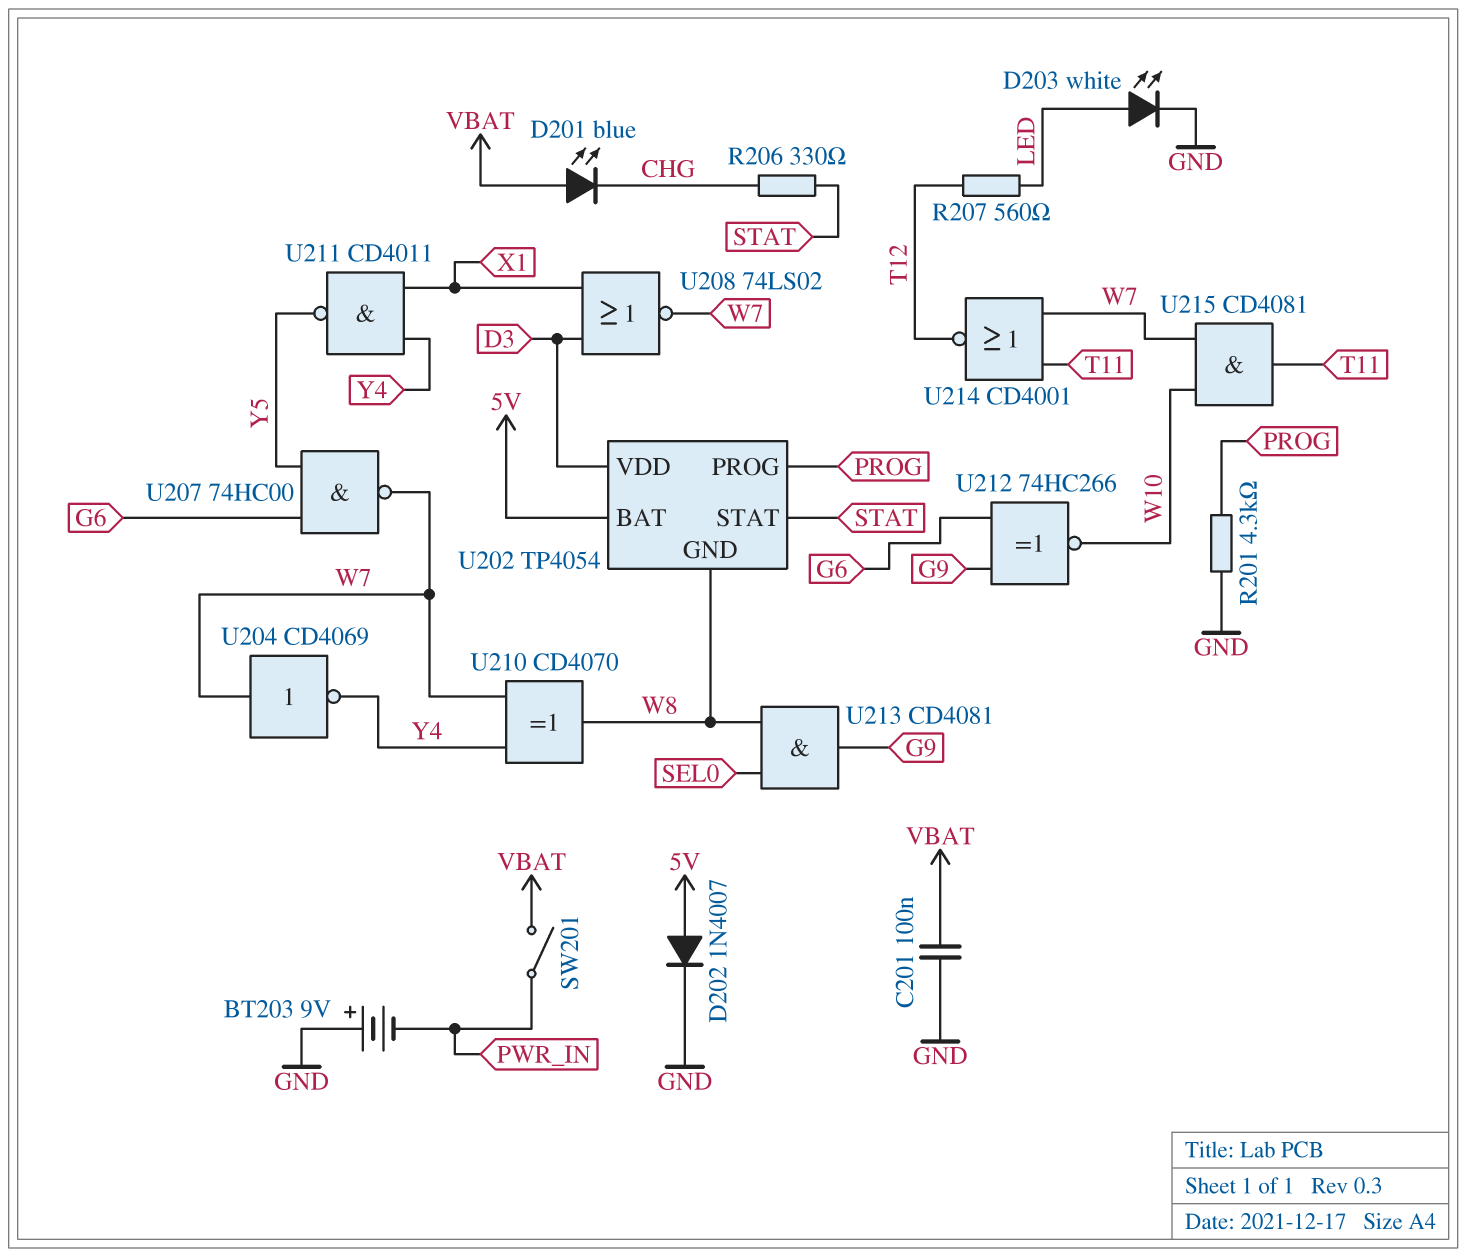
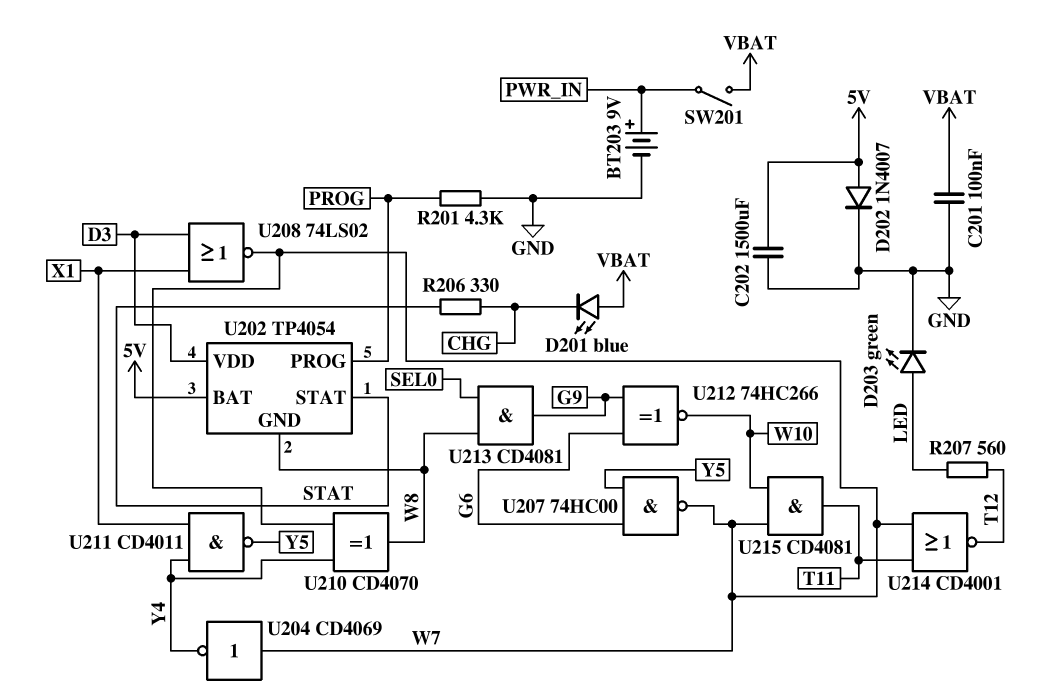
BT203: 9V (plus GND, minus PWR_IN) -> 9V (plus PWR_IN, minus GND)
C202: none -> 1500uF (5V, GND)
D203: LED white (A LED, K GND) -> LED green (A LED, K GND)

